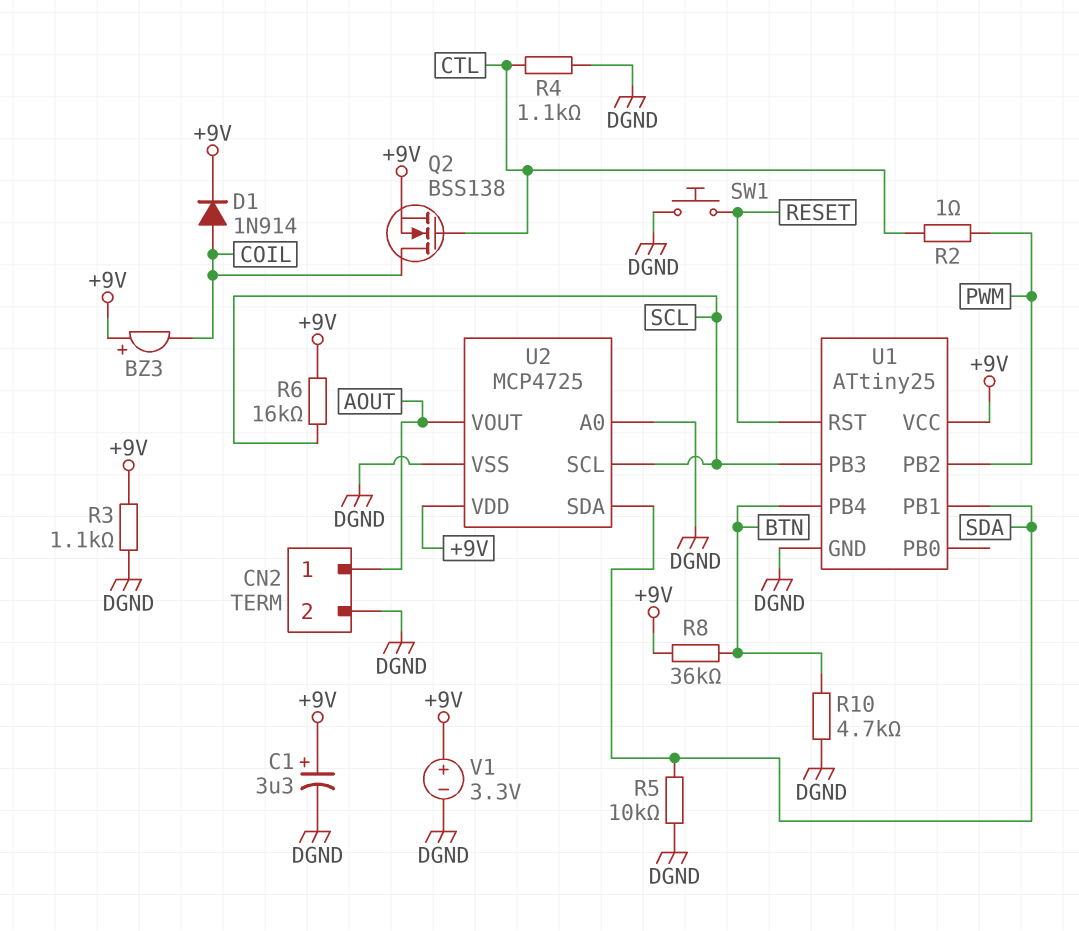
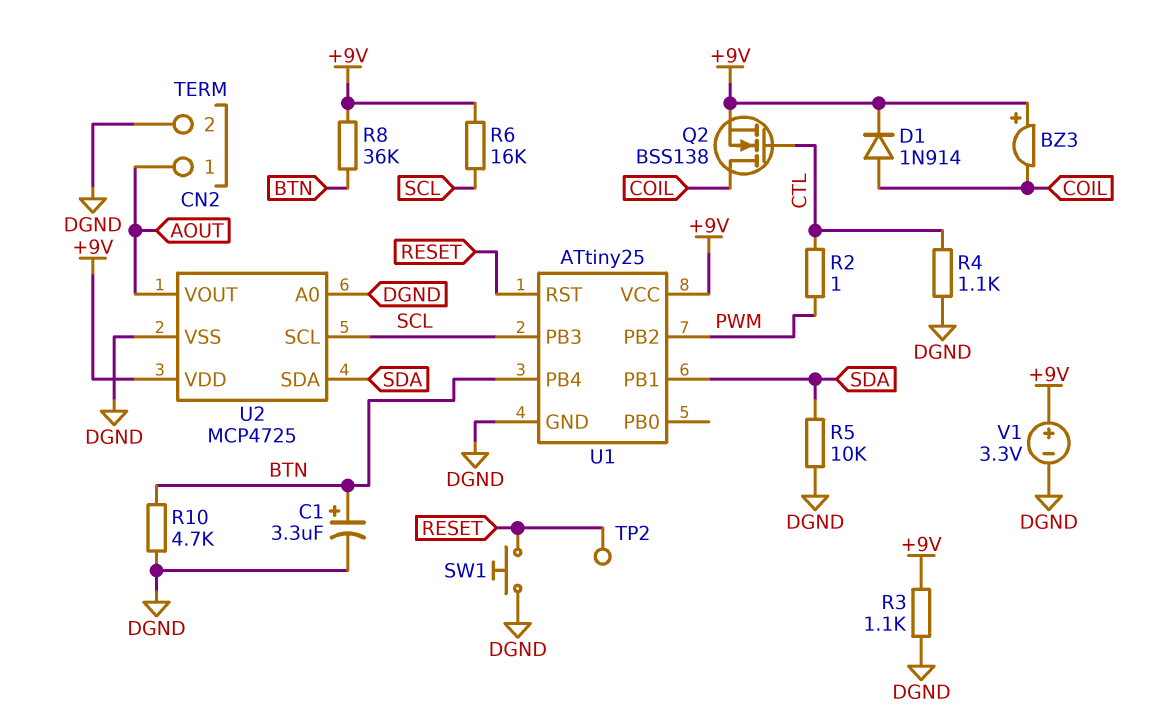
C1: 3.3uF (plus +9V, minus DGND) -> 3.3uF (plus BTN, minus DGND)
TP2: none -> test point (RESET)

